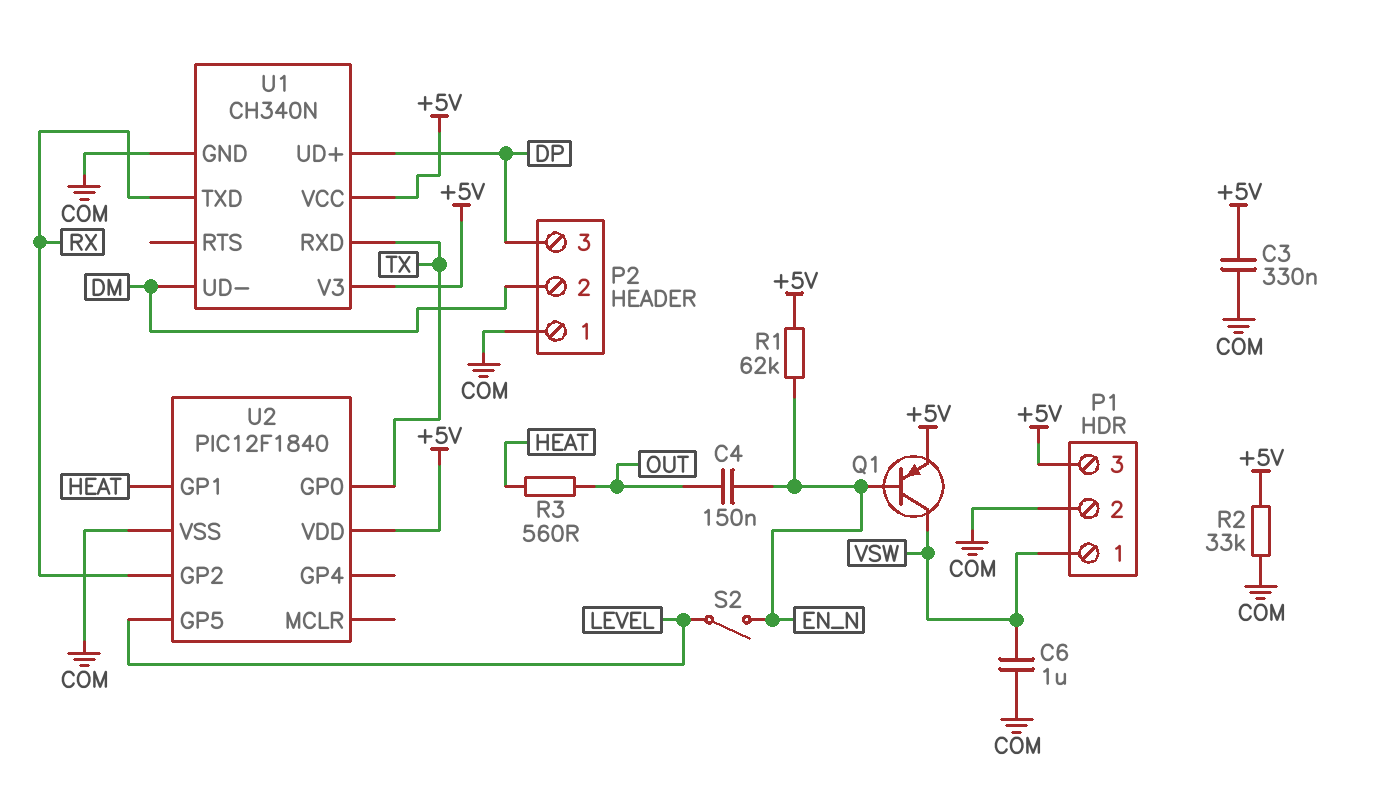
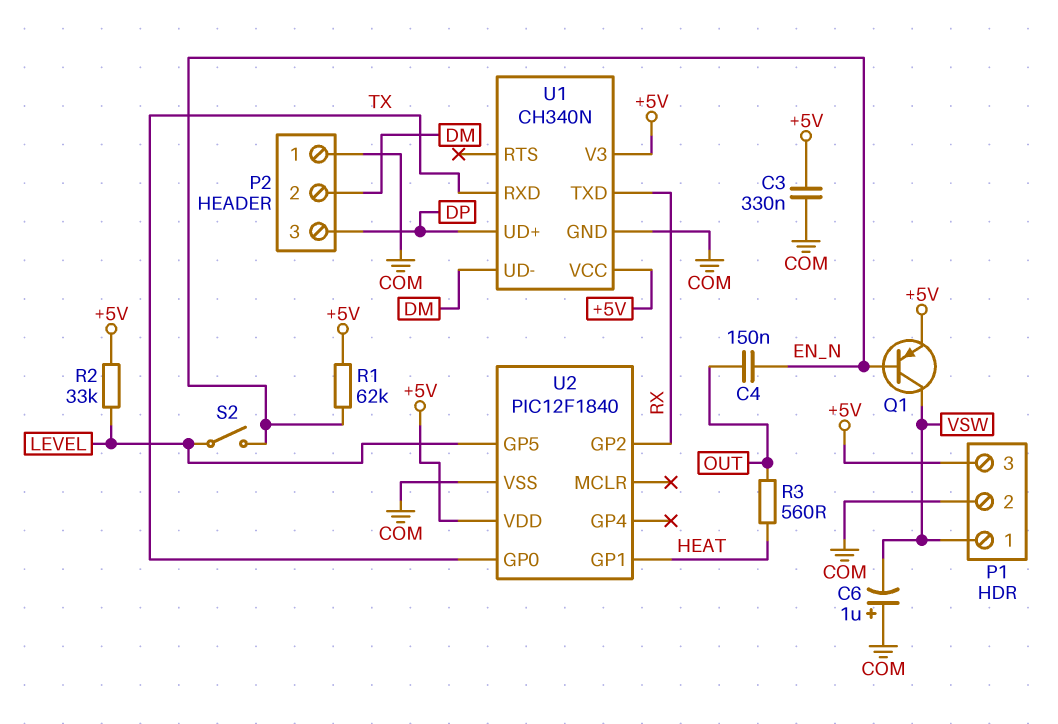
C6: 1uF (COM, VSW) -> 1uF (plus COM, minus VSW)
R2: 33k (+5V, COM) -> 33k (+5V, LEVEL)

